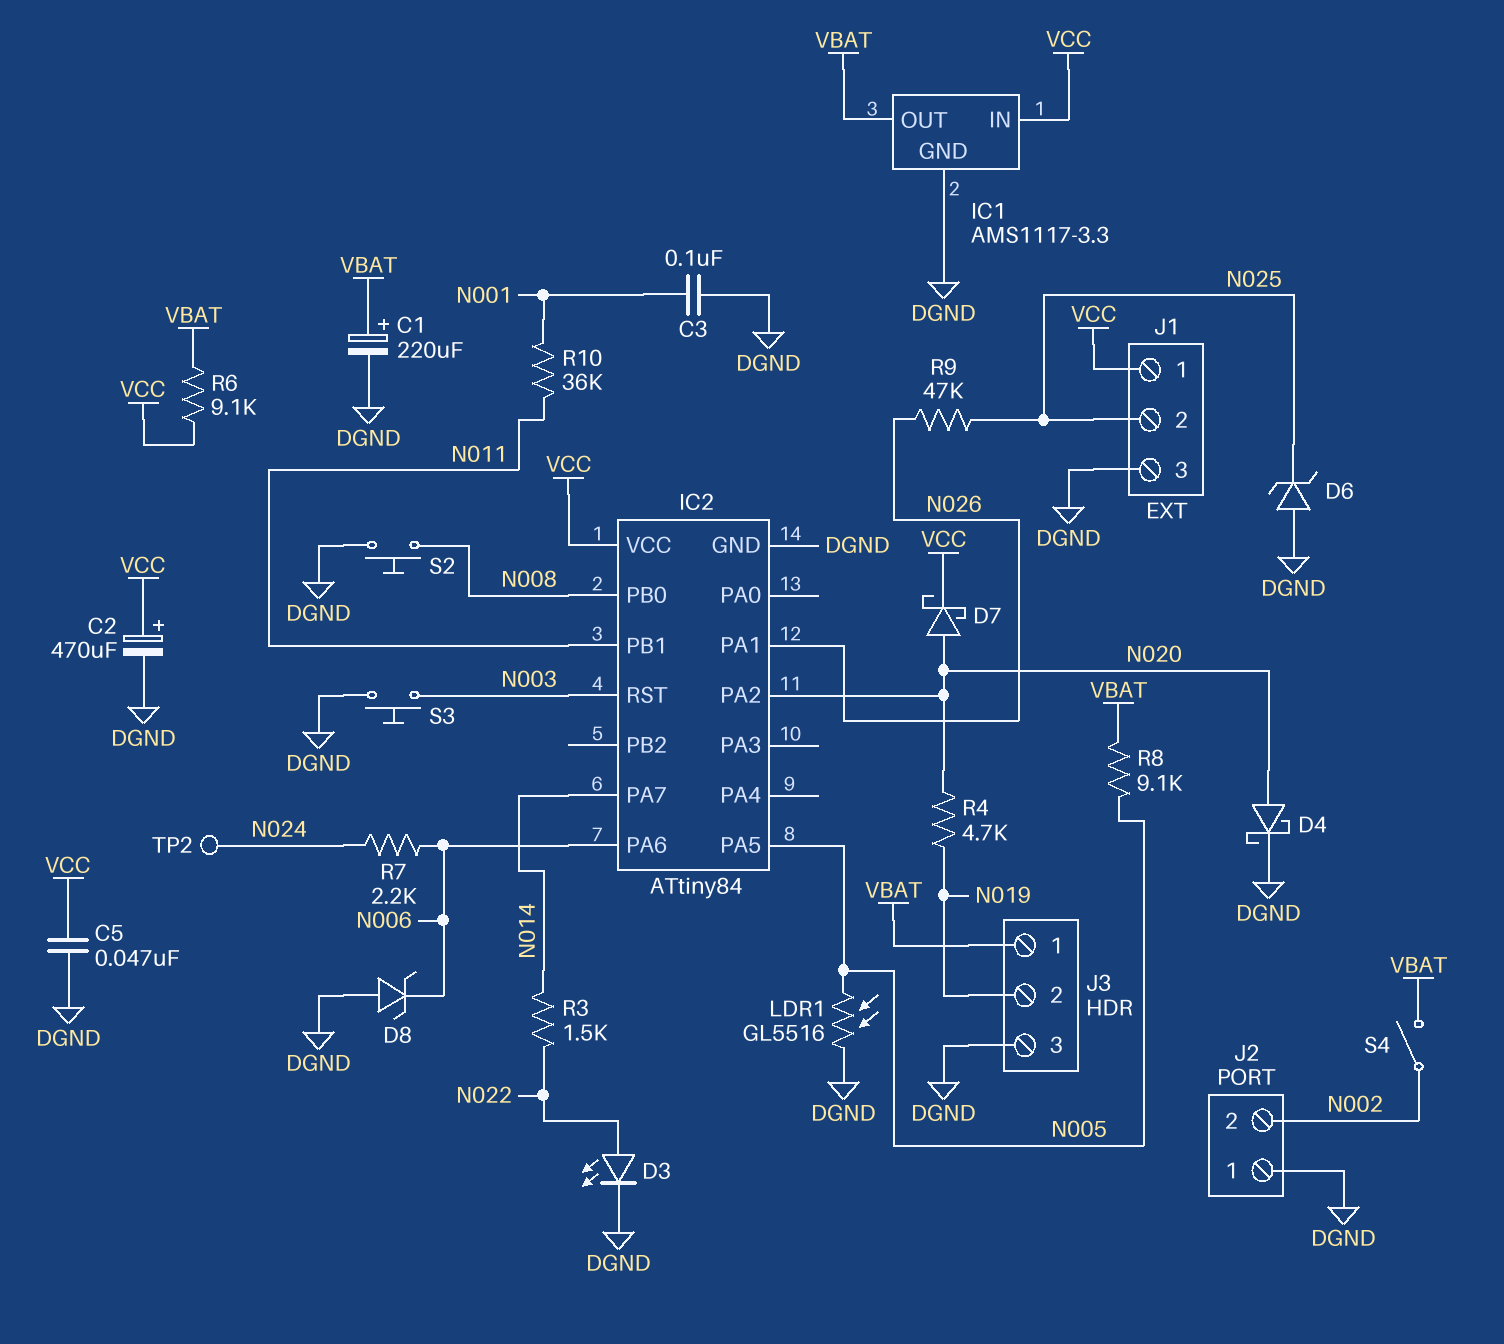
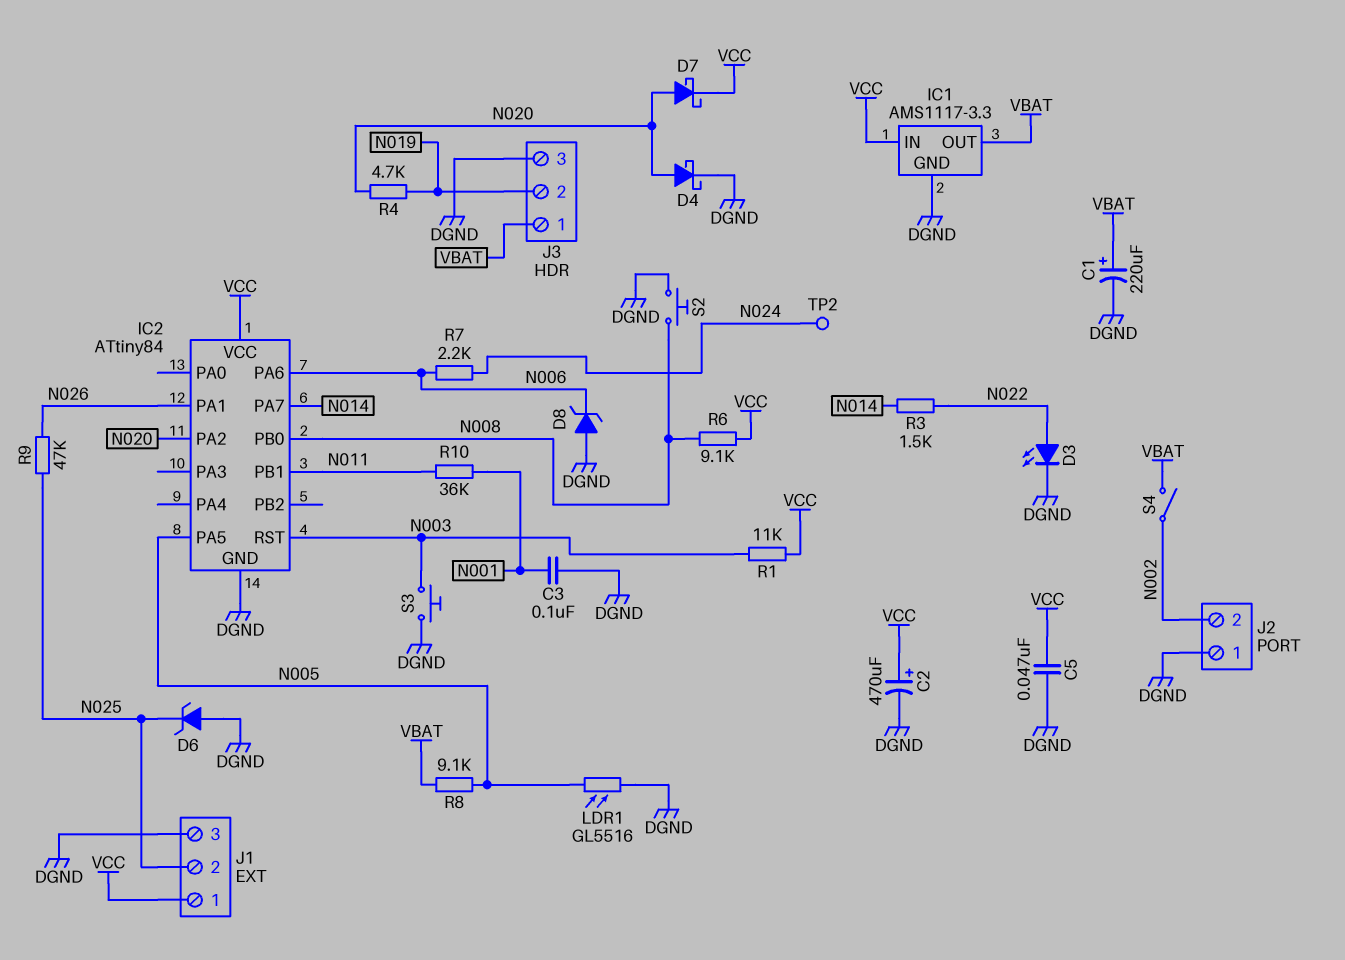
R1: none -> 11k (N003, VCC)
R6: 9.1k (VBAT, VCC) -> 9.1k (N008, VCC)

